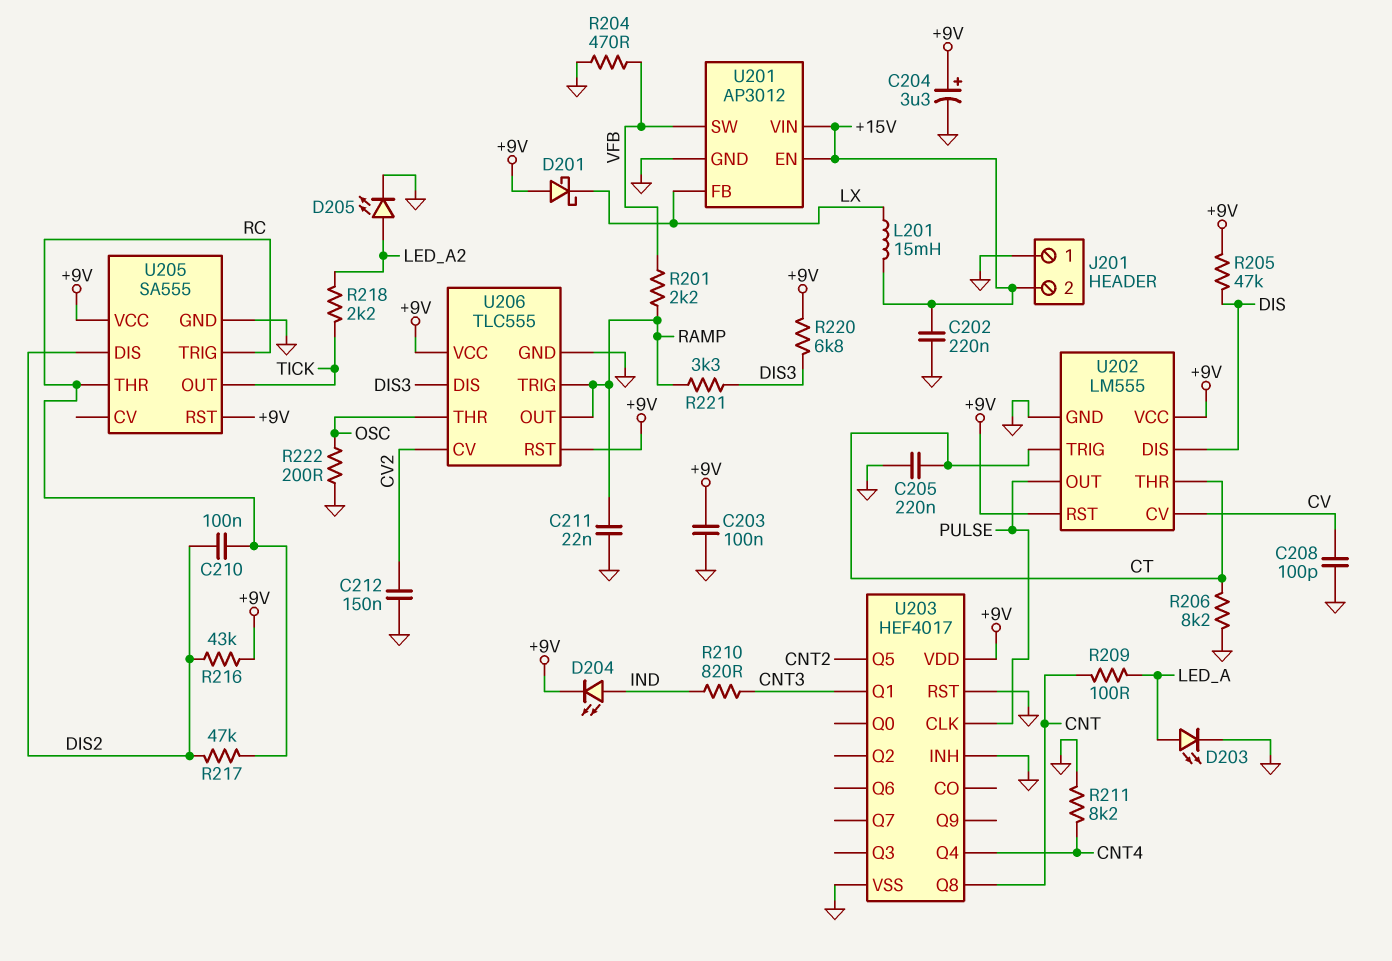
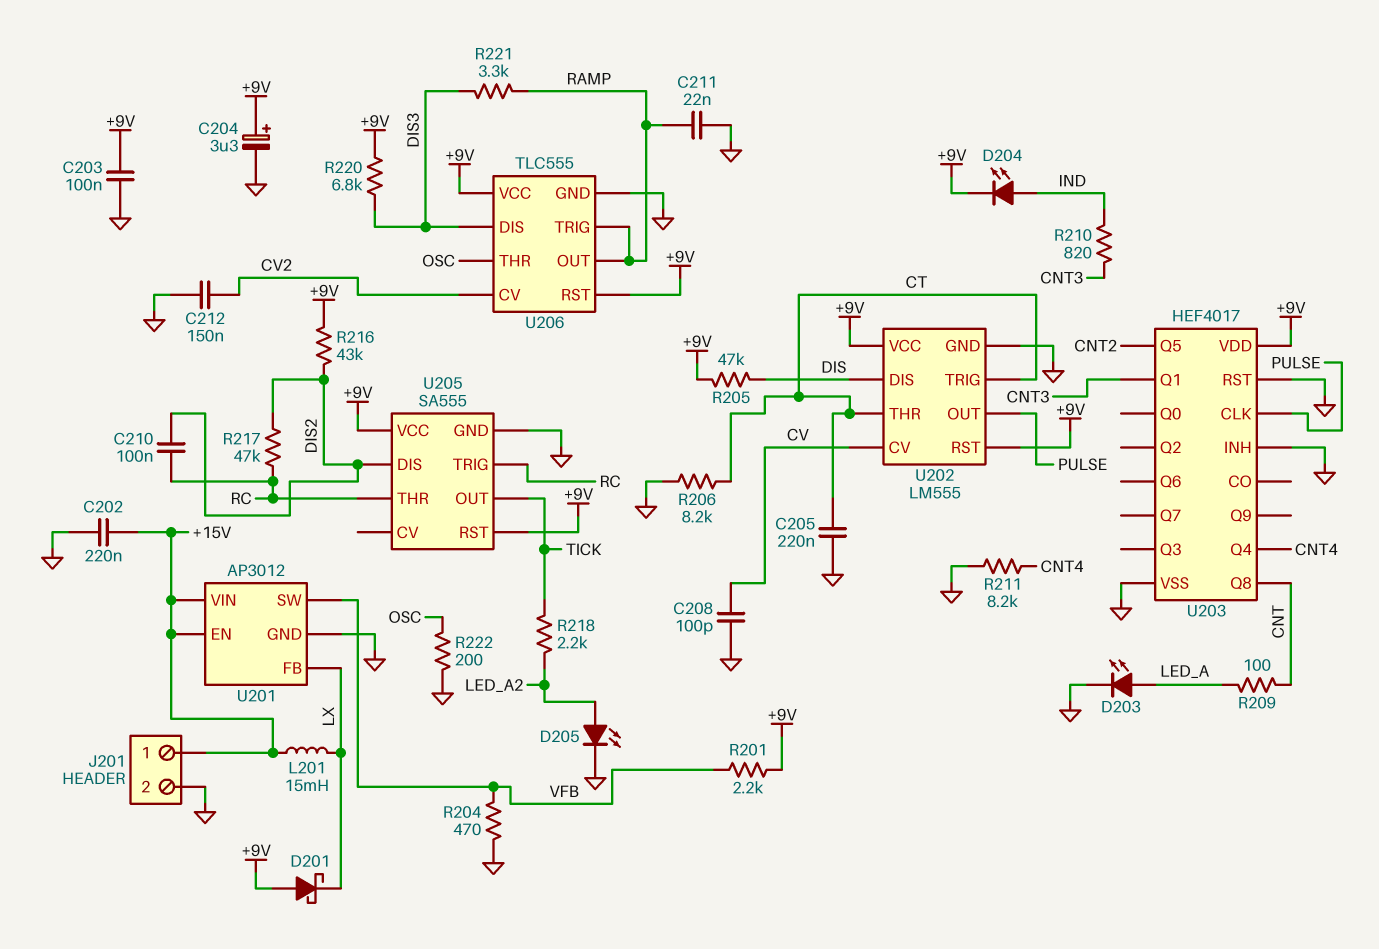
J201 pin 1: GND -> +15V
J201 pin 2: +15V -> GND
R201: 2.2k (RAMP, VFB) -> 2.2k (+9V, VFB)

